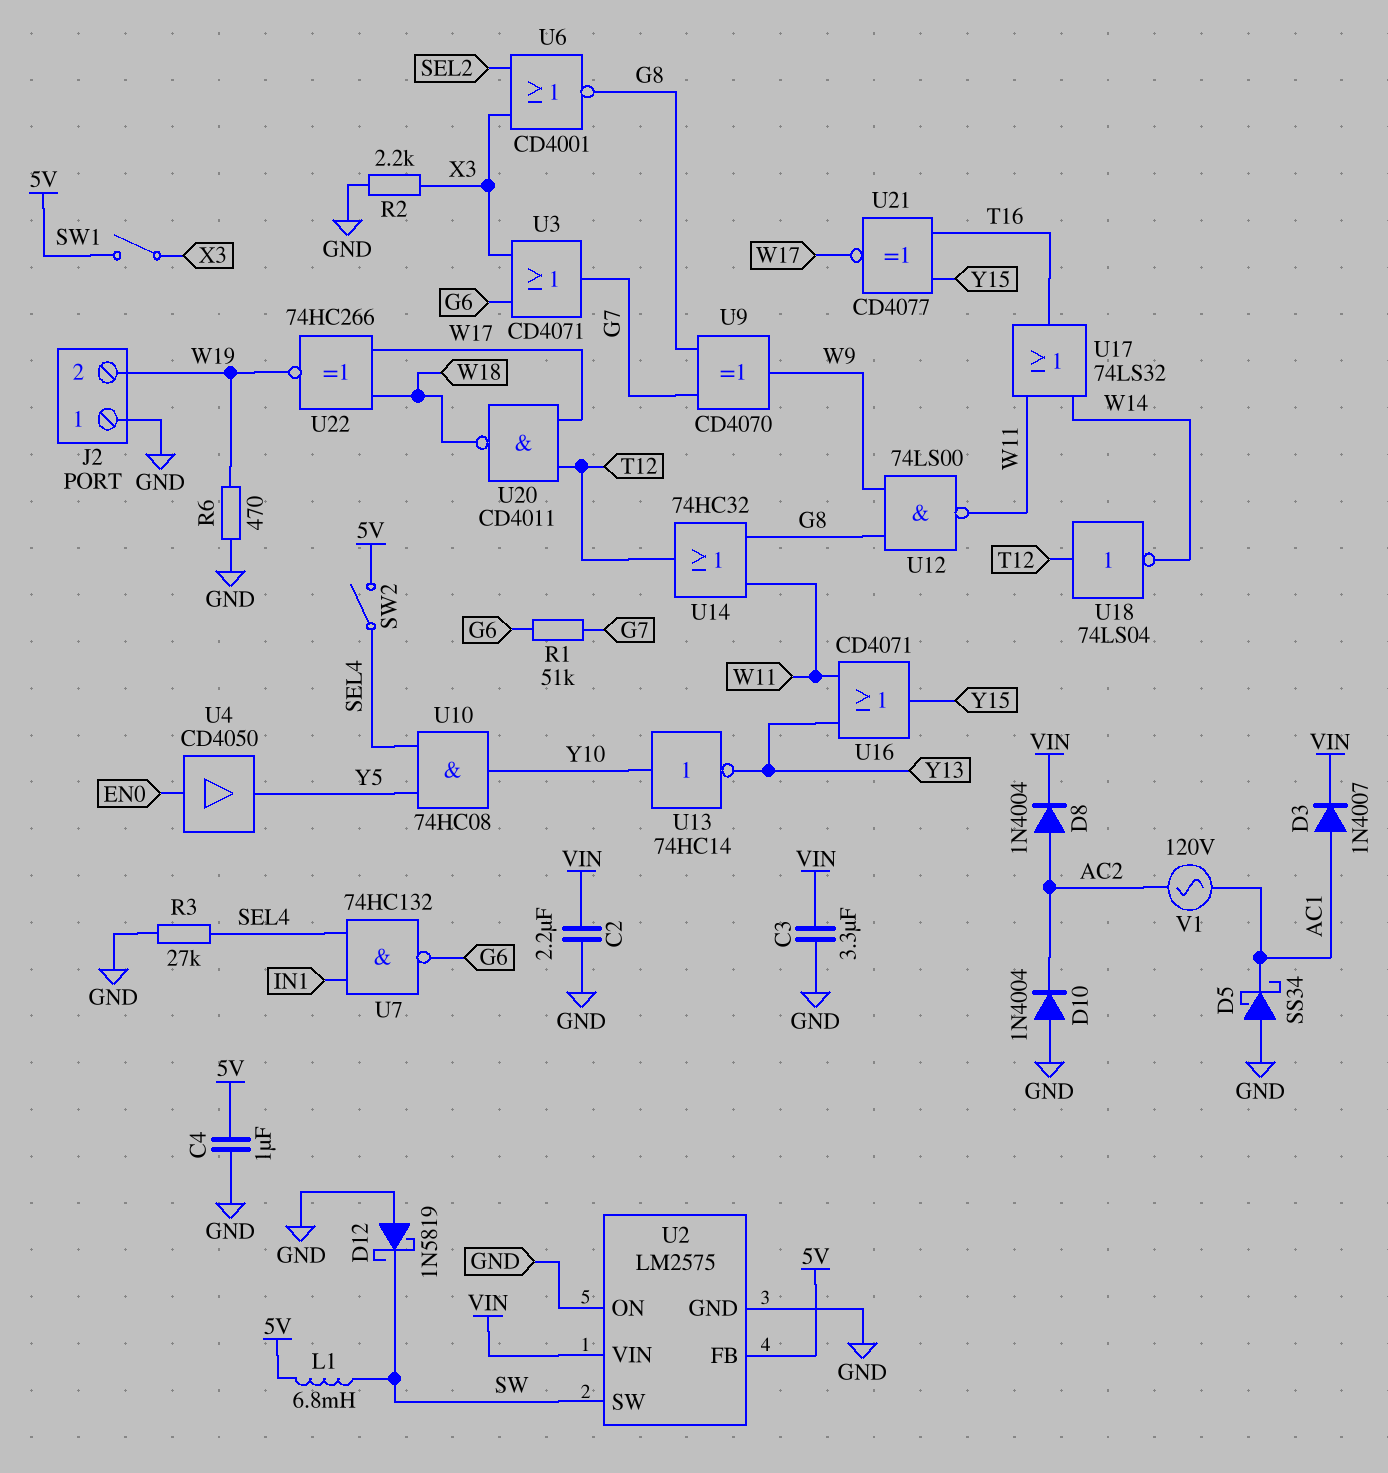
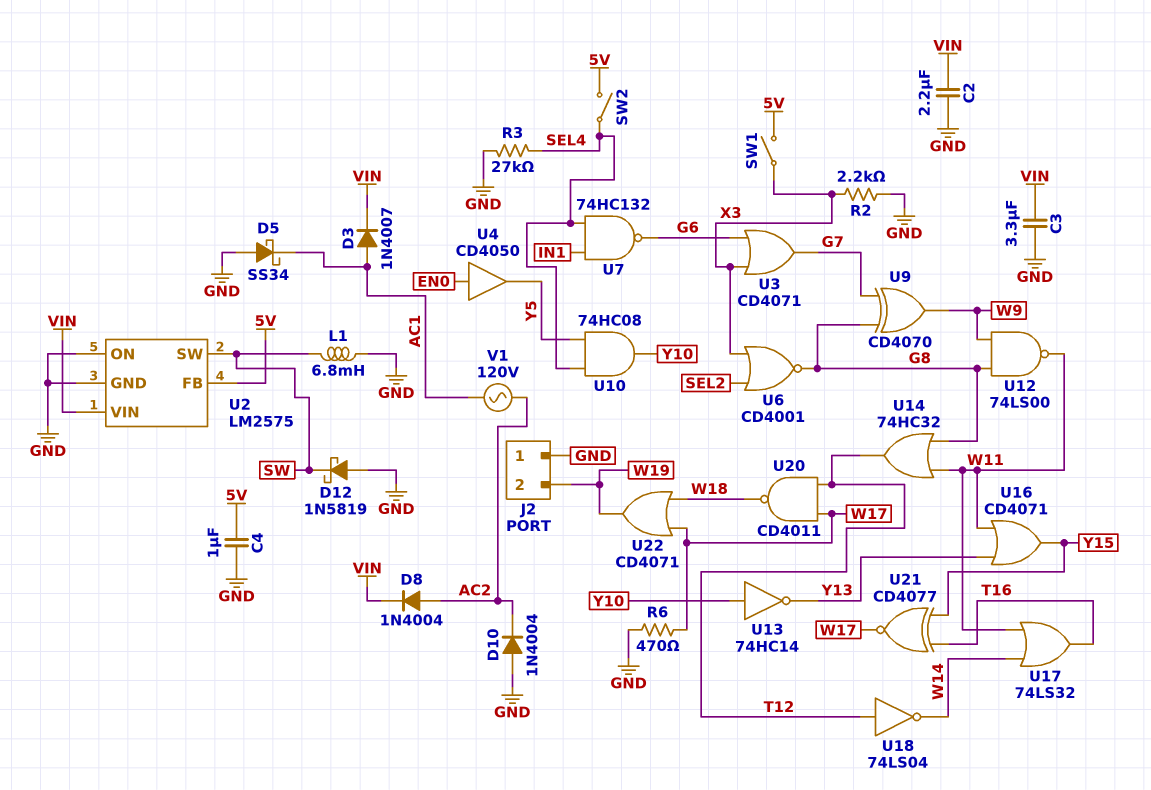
L1: 6.8mH (5V, SW) -> 6.8mH (GND, SW)
R1: 51k (G6, G7) -> none
R6: 470 (GND, W19) -> 470 (GND, W17)
U22: XNOR 74HC266 (in W17, in W18, out W19) -> OR CD4071 (in W17, in W18, out W19)

